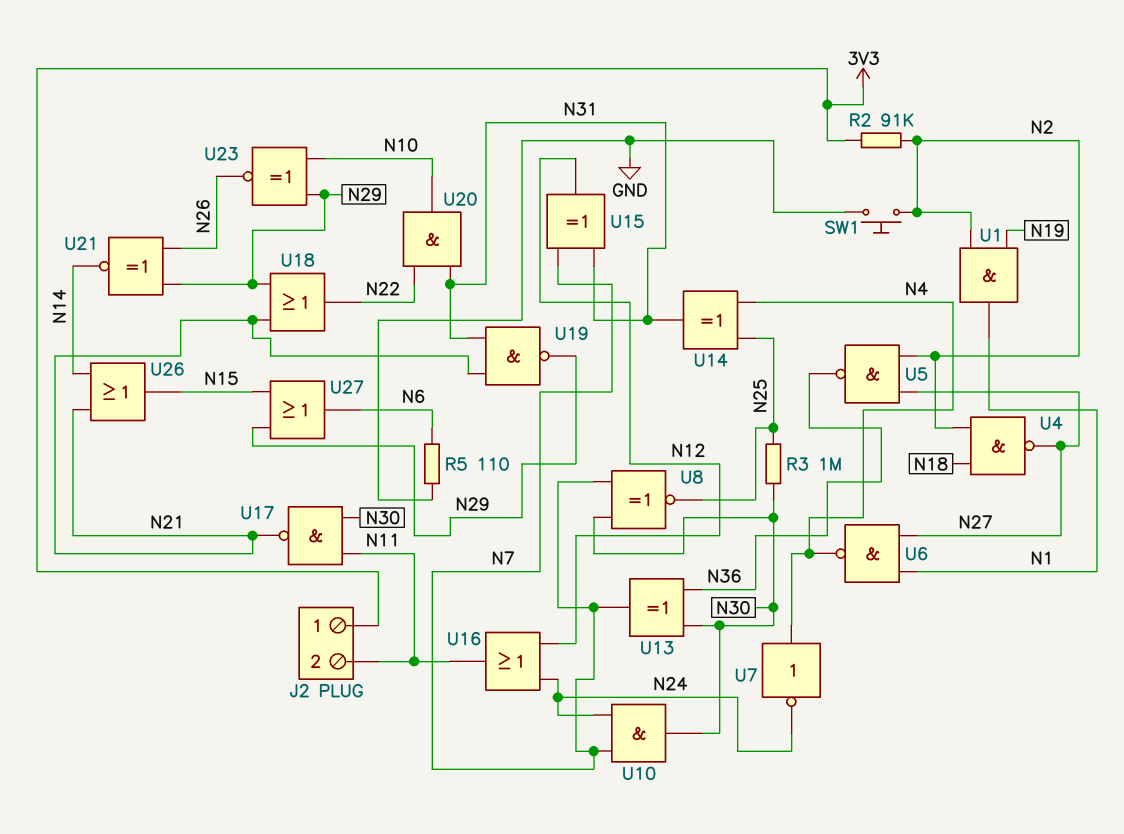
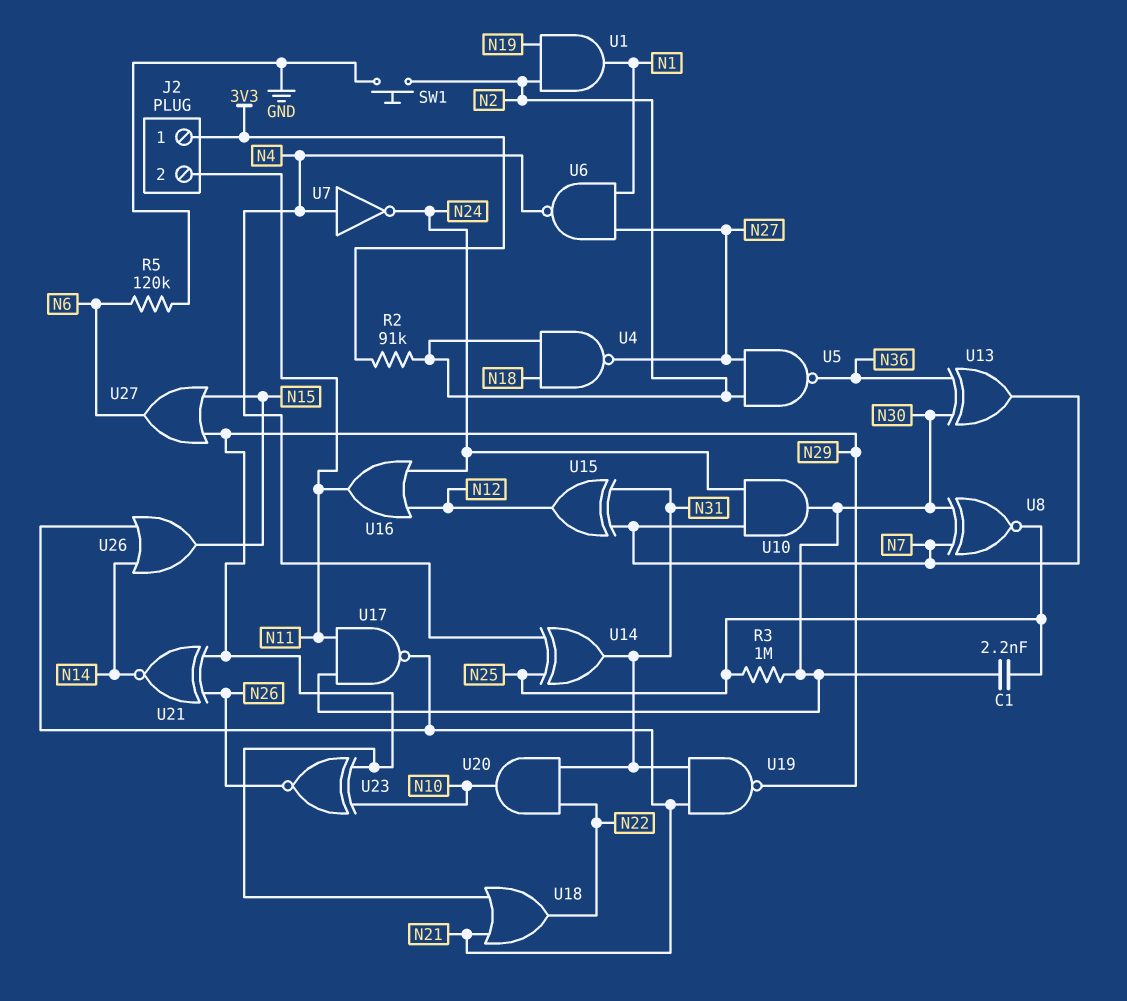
C1: none -> 2.2nF (N25, N30)
R5: 110 (GND, N6) -> 120k (GND, N6)

